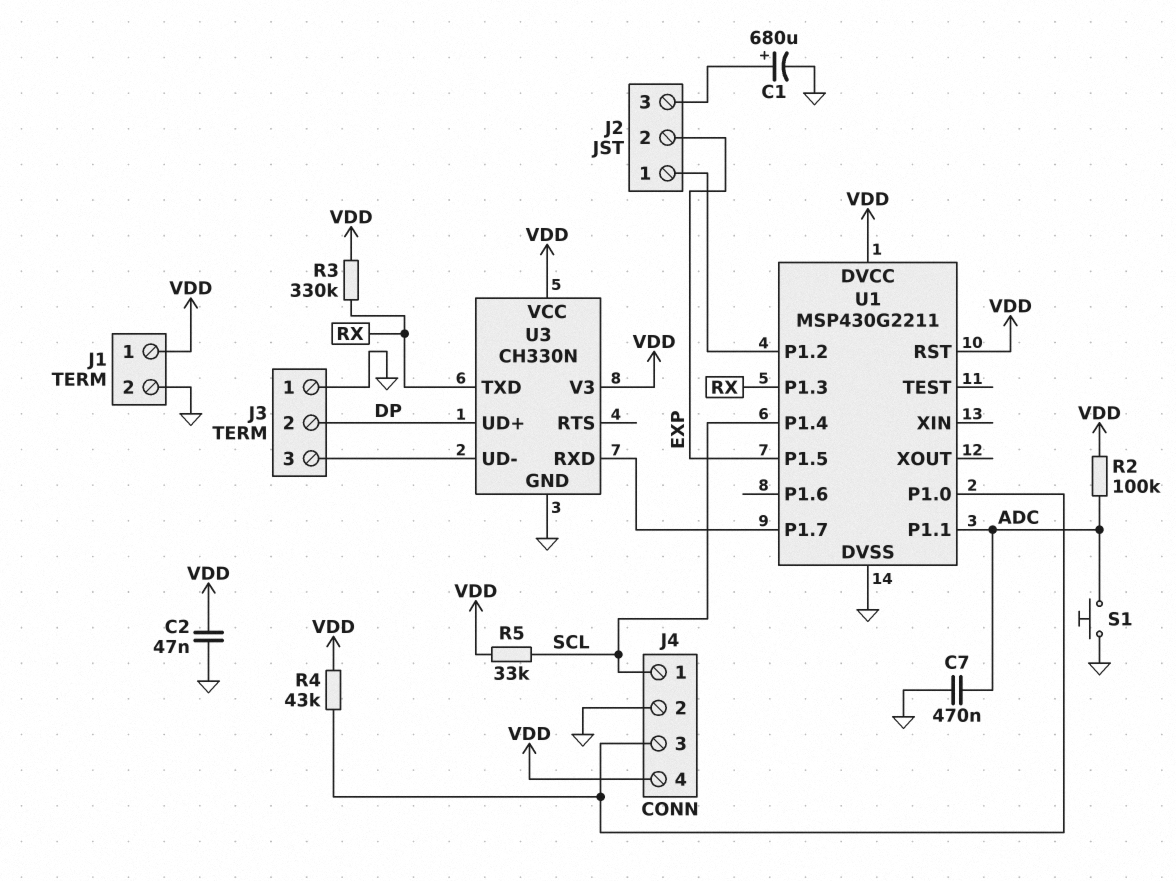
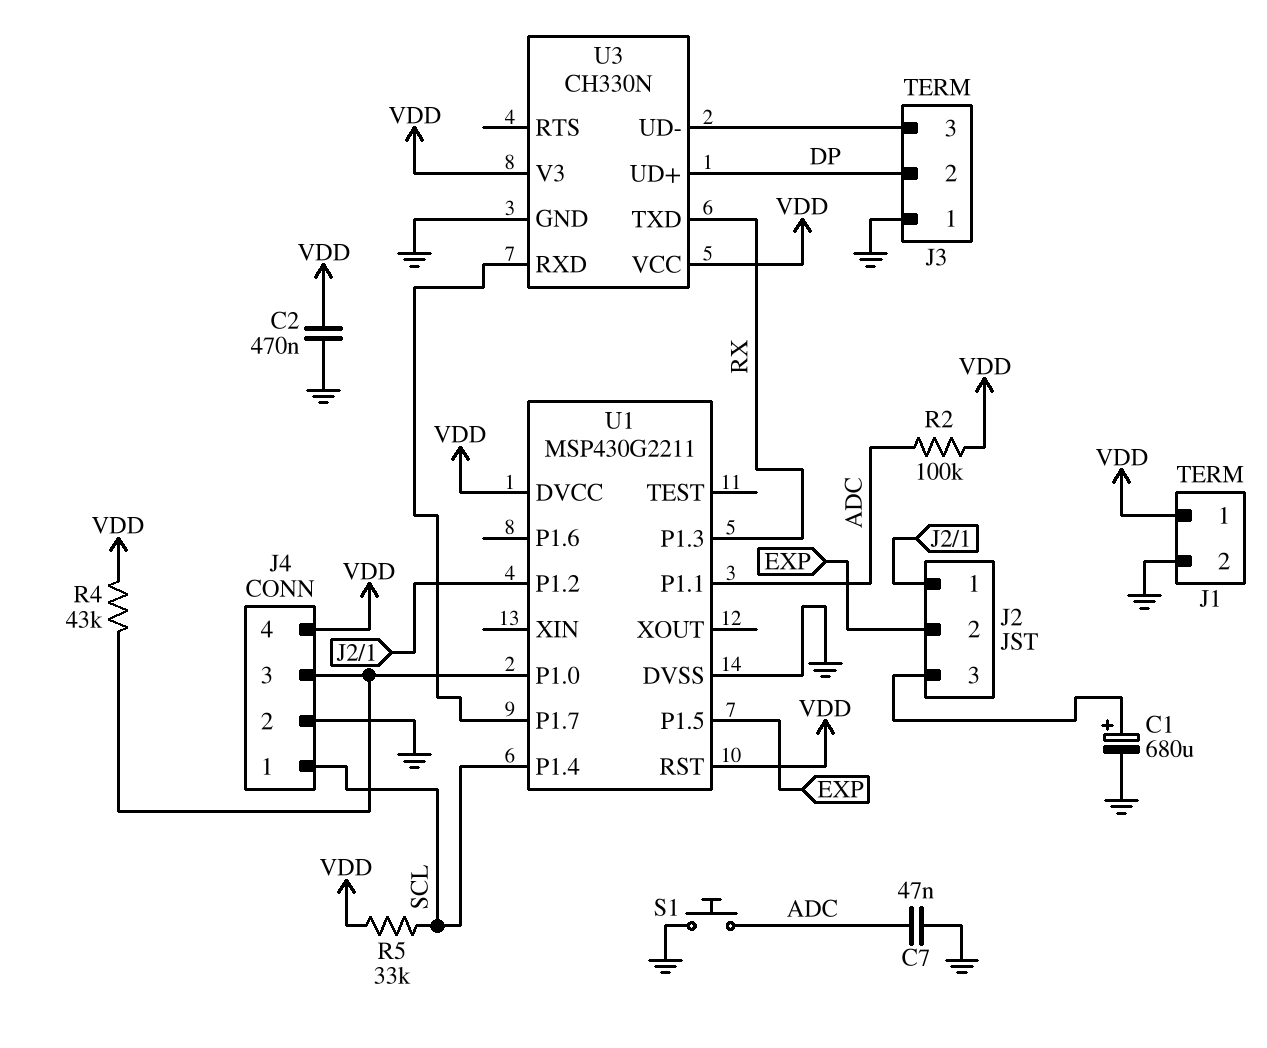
C2: 47nF (GND, VDD) -> 470nF (GND, VDD)
C7: 470nF (ADC, GND) -> 47nF (ADC, GND)
R3: 330k (RX, VDD) -> none

